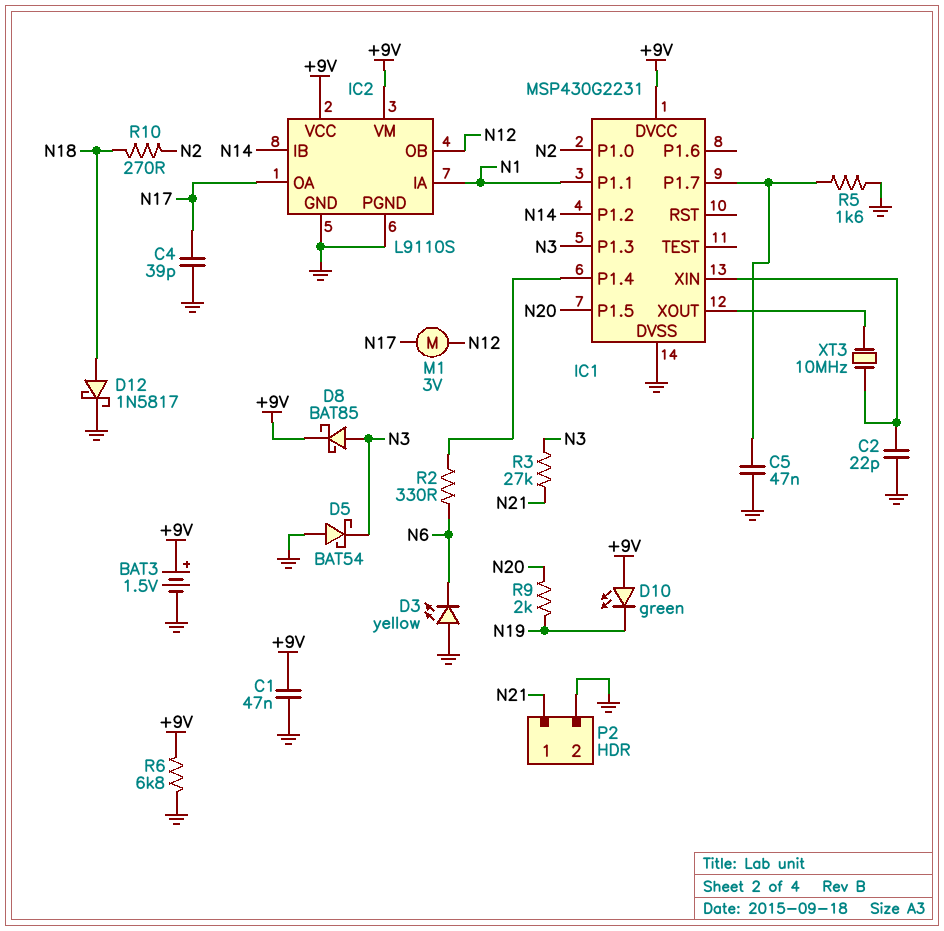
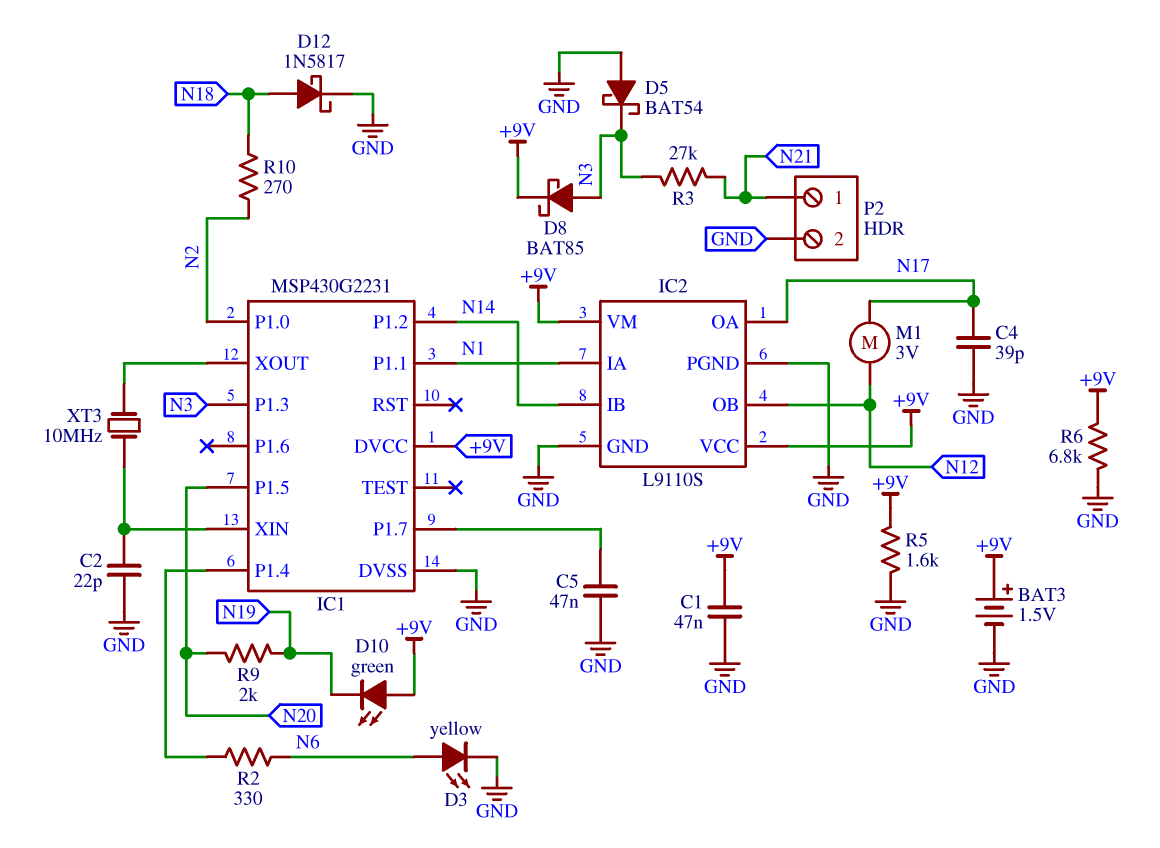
D3: LED yellow (A GND, K N6) -> LED yellow (A N6, K GND)
R5: 1.6k (GND, IC1/P1.7) -> 1.6k (+9V, GND)

